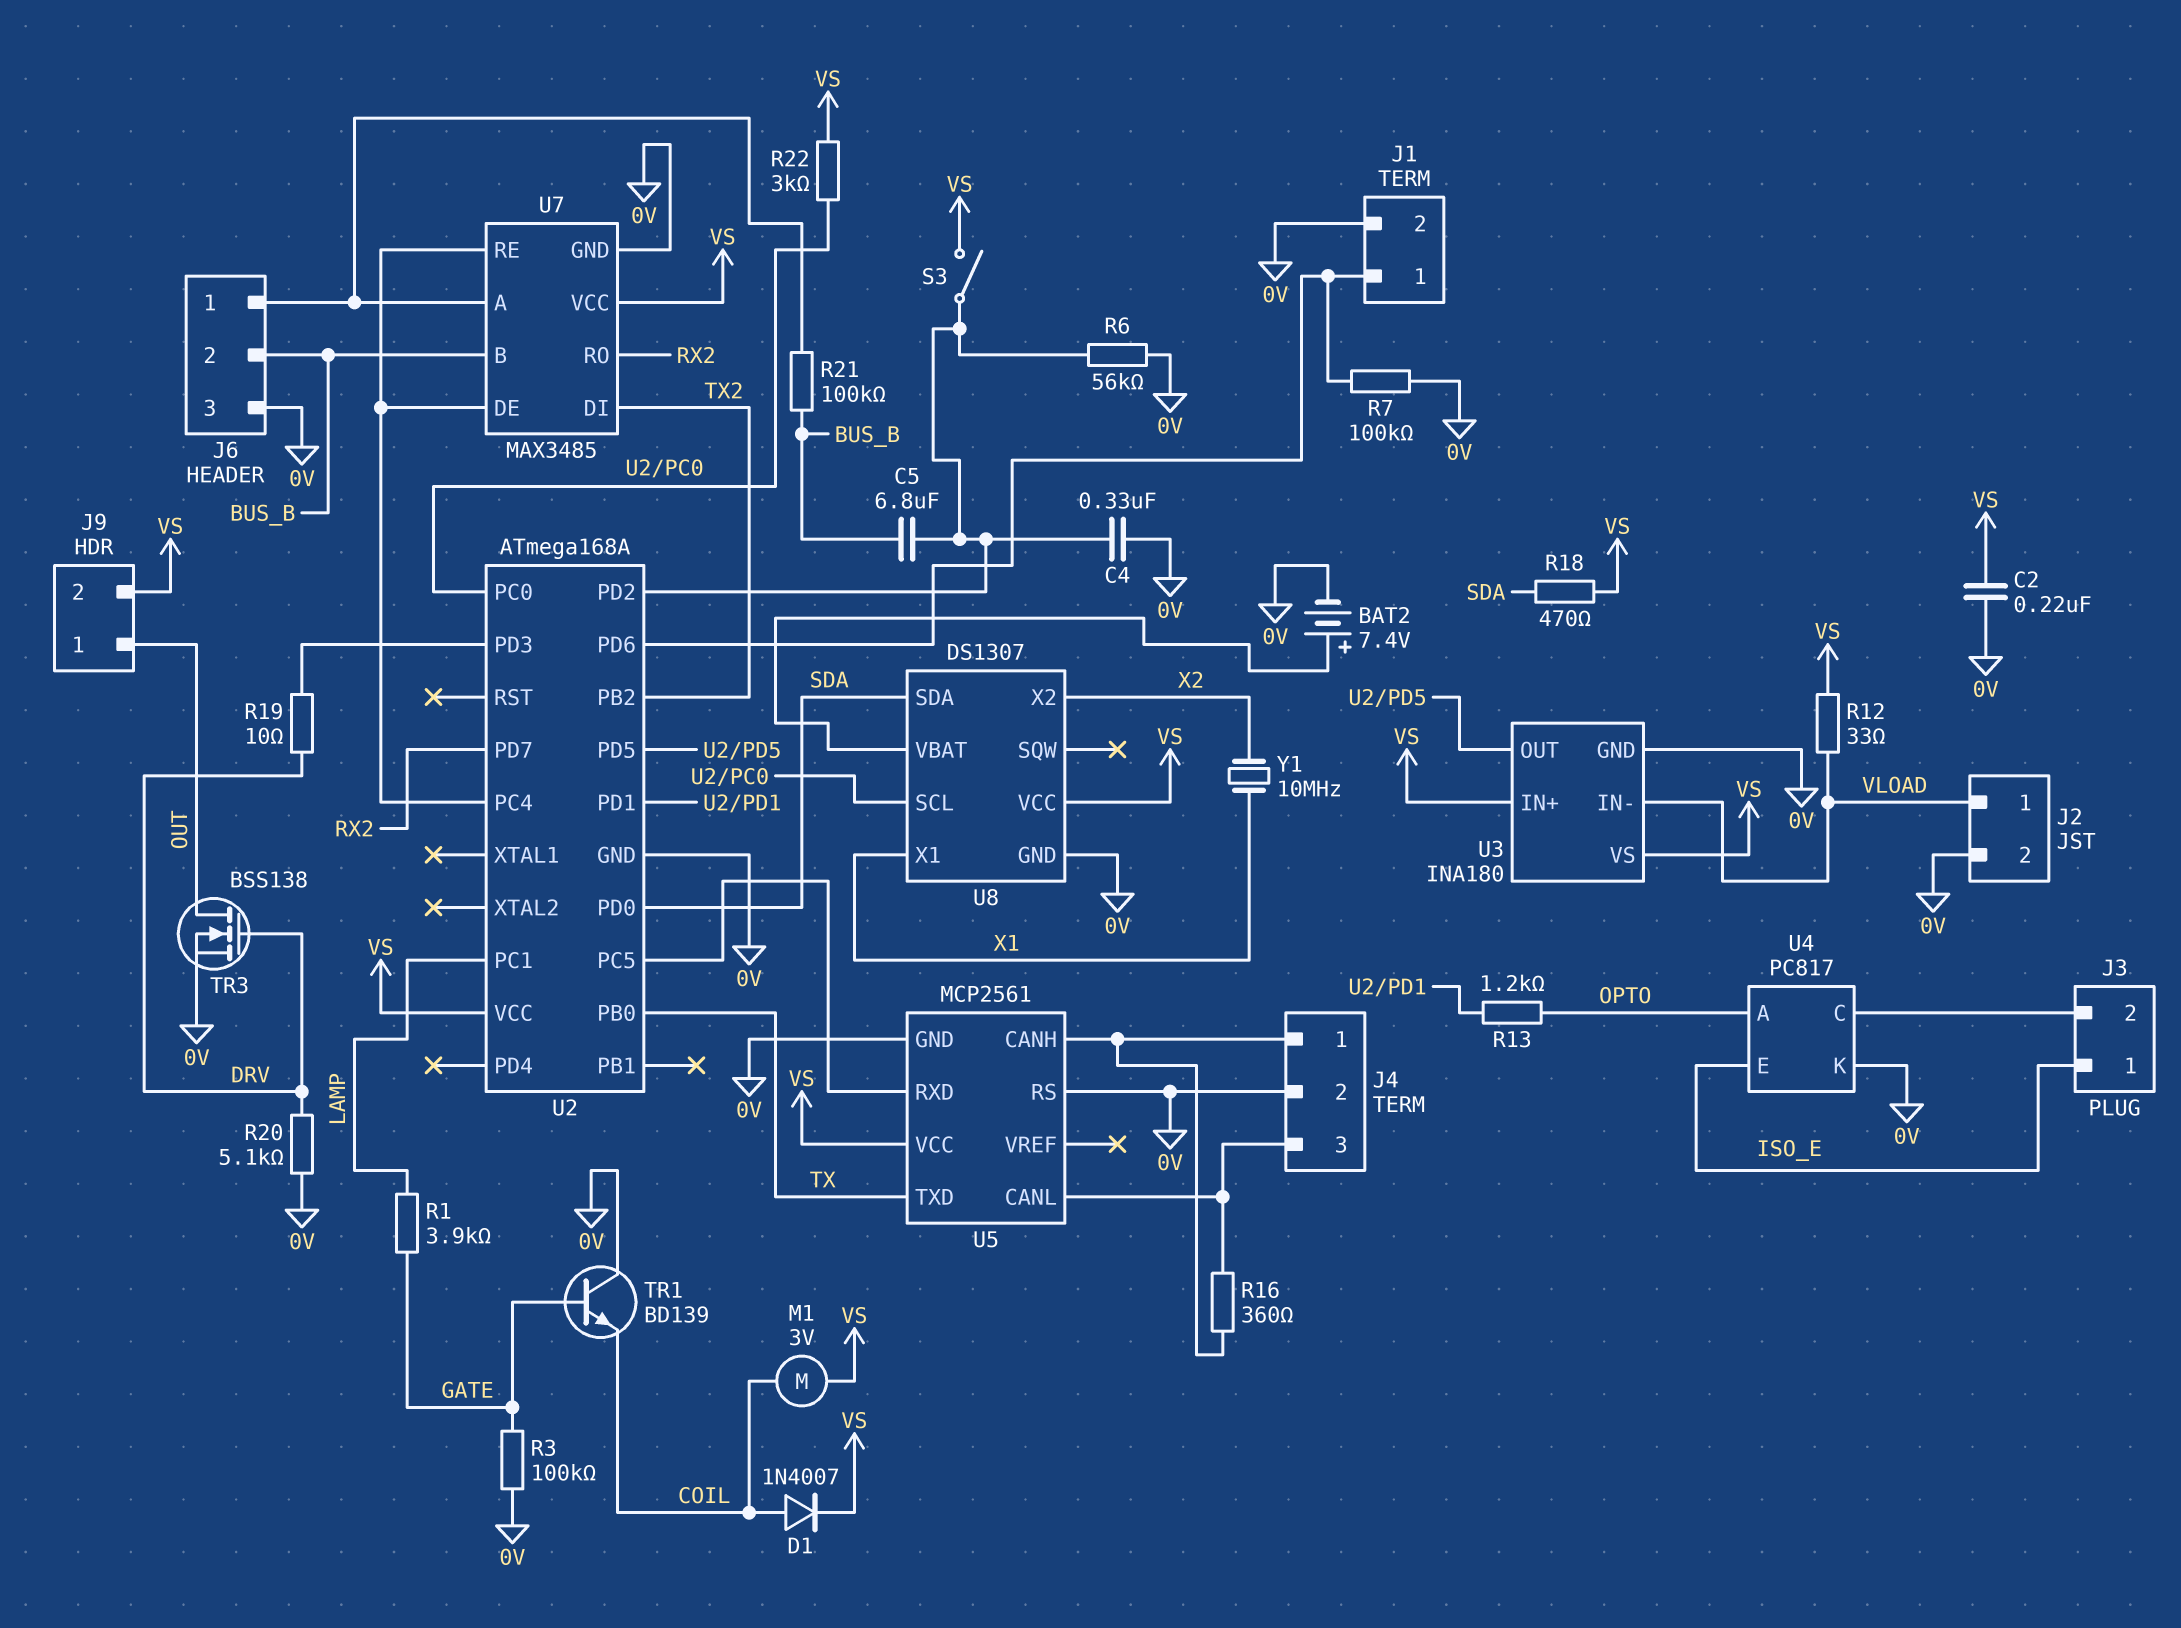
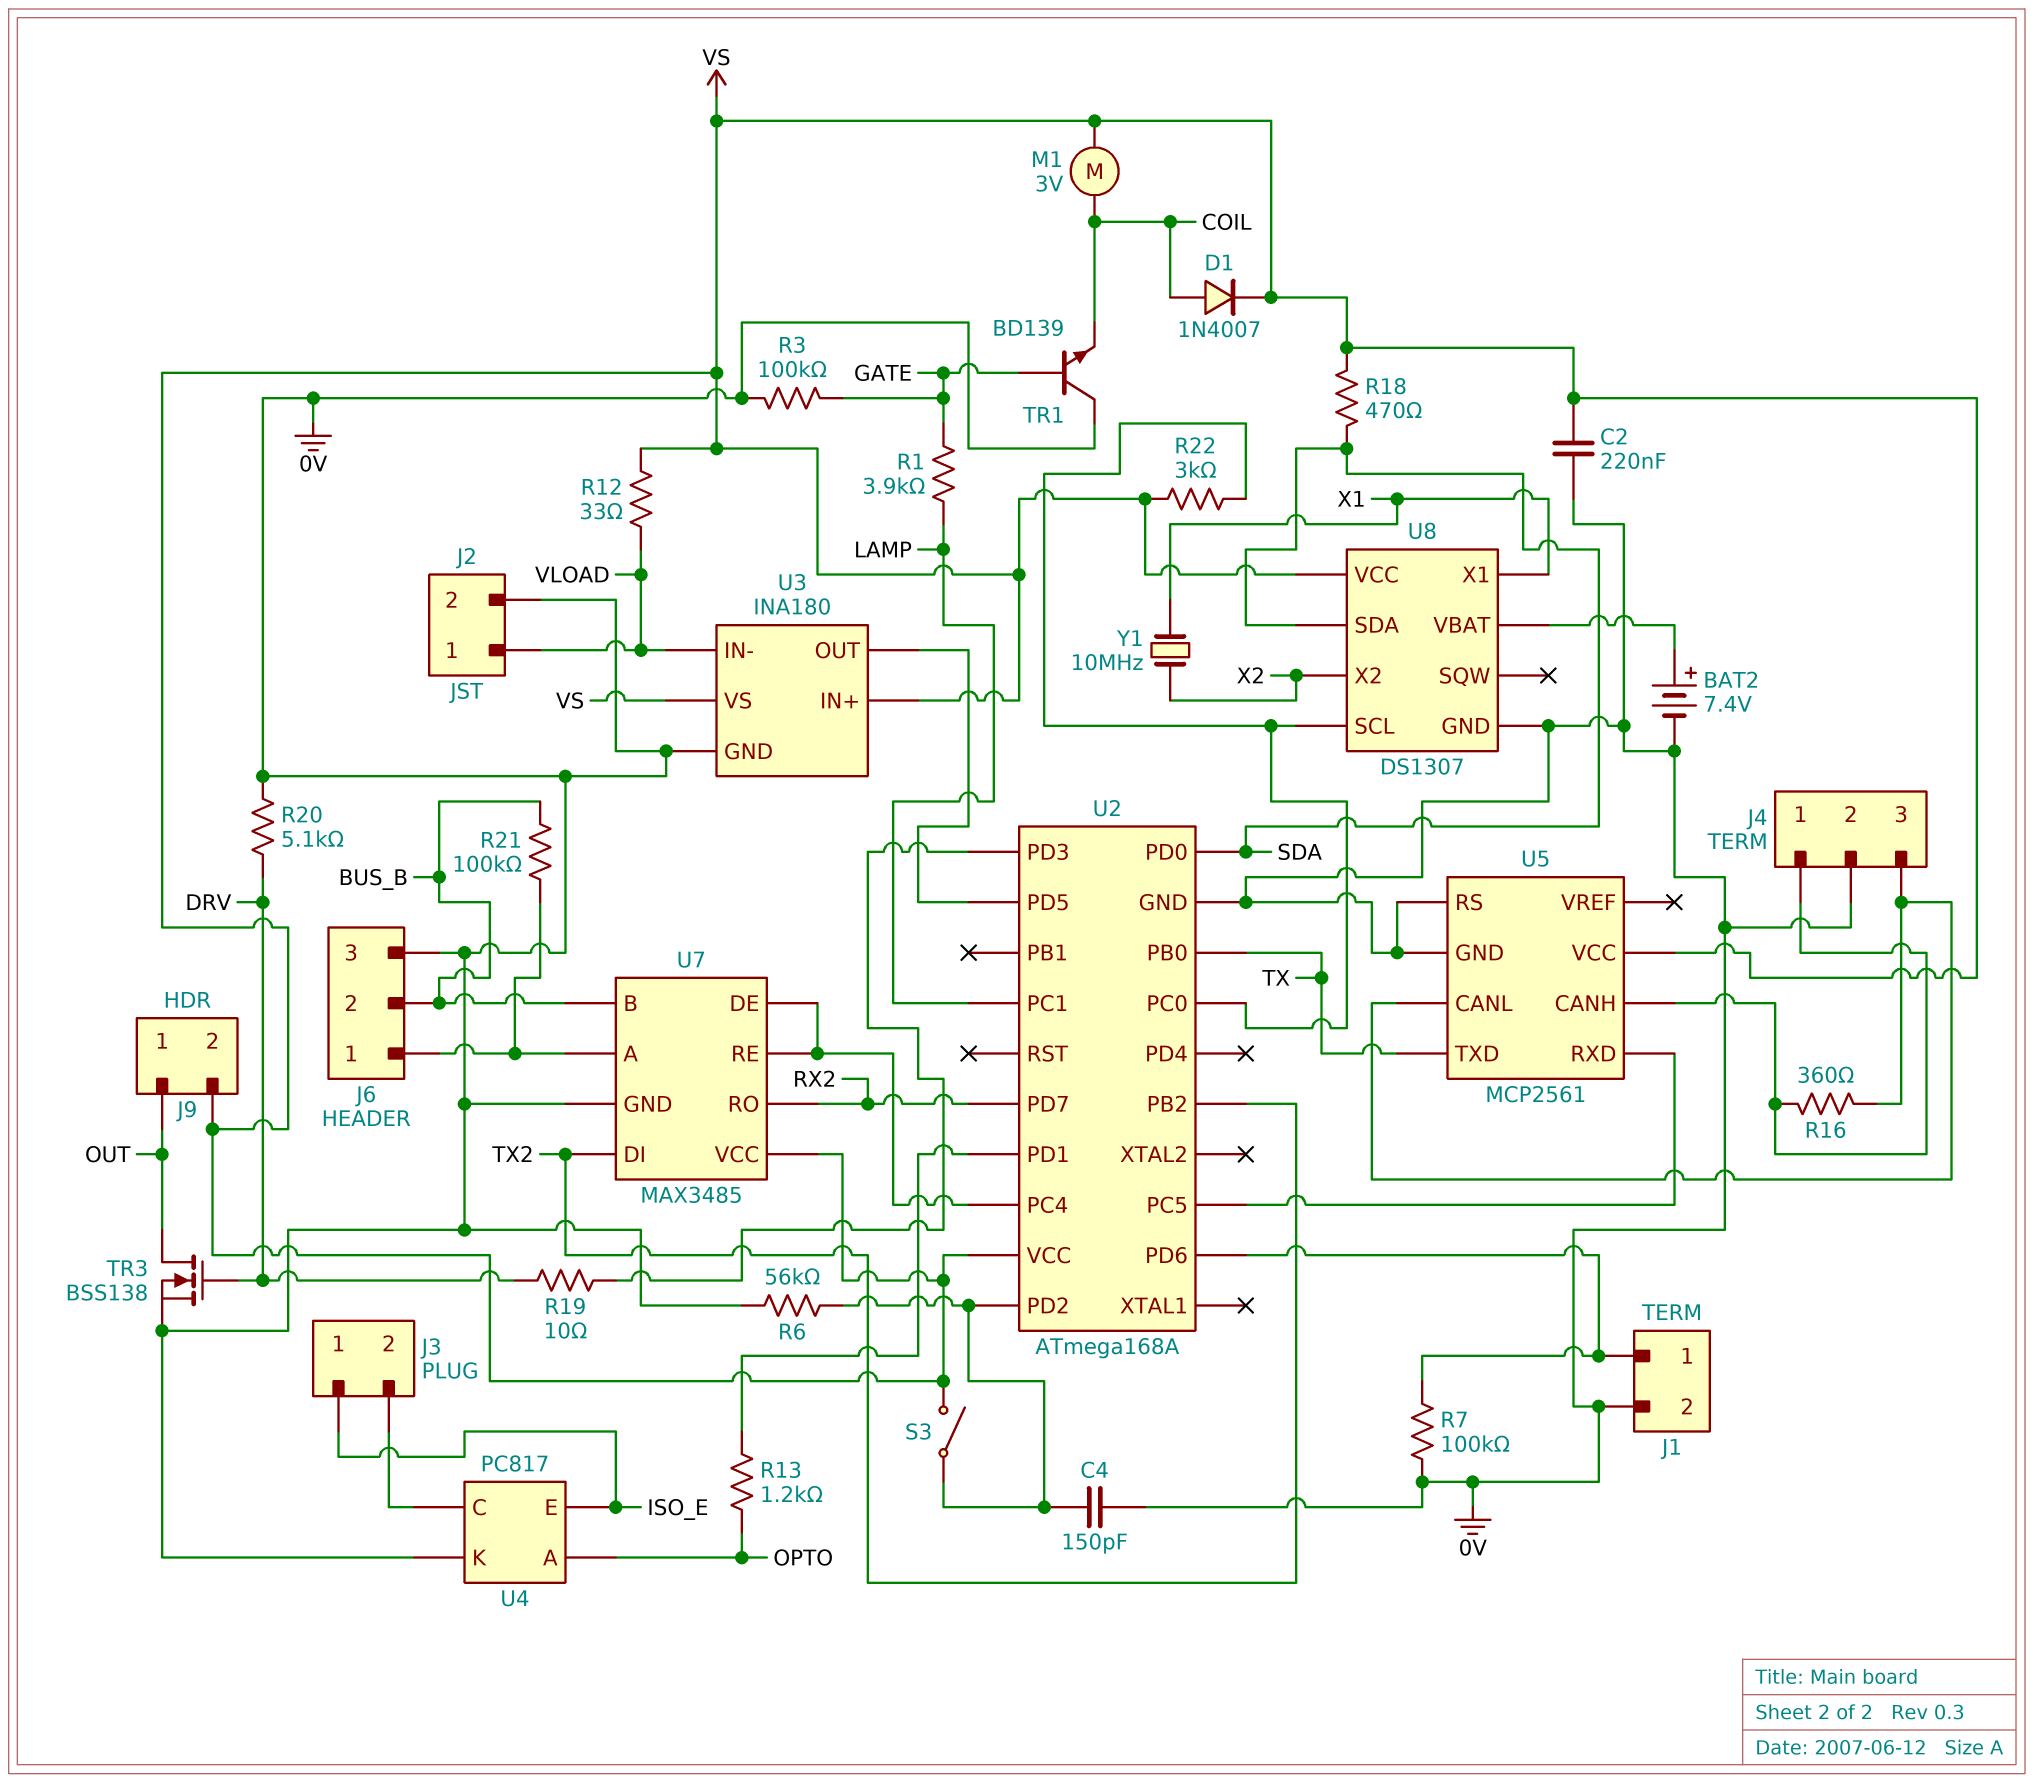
C4: 330nF (0V, U2/PD2) -> 150pF (0V, U2/PD2)
C5: 6.8uF (BUS_B, U2/PD2) -> none

